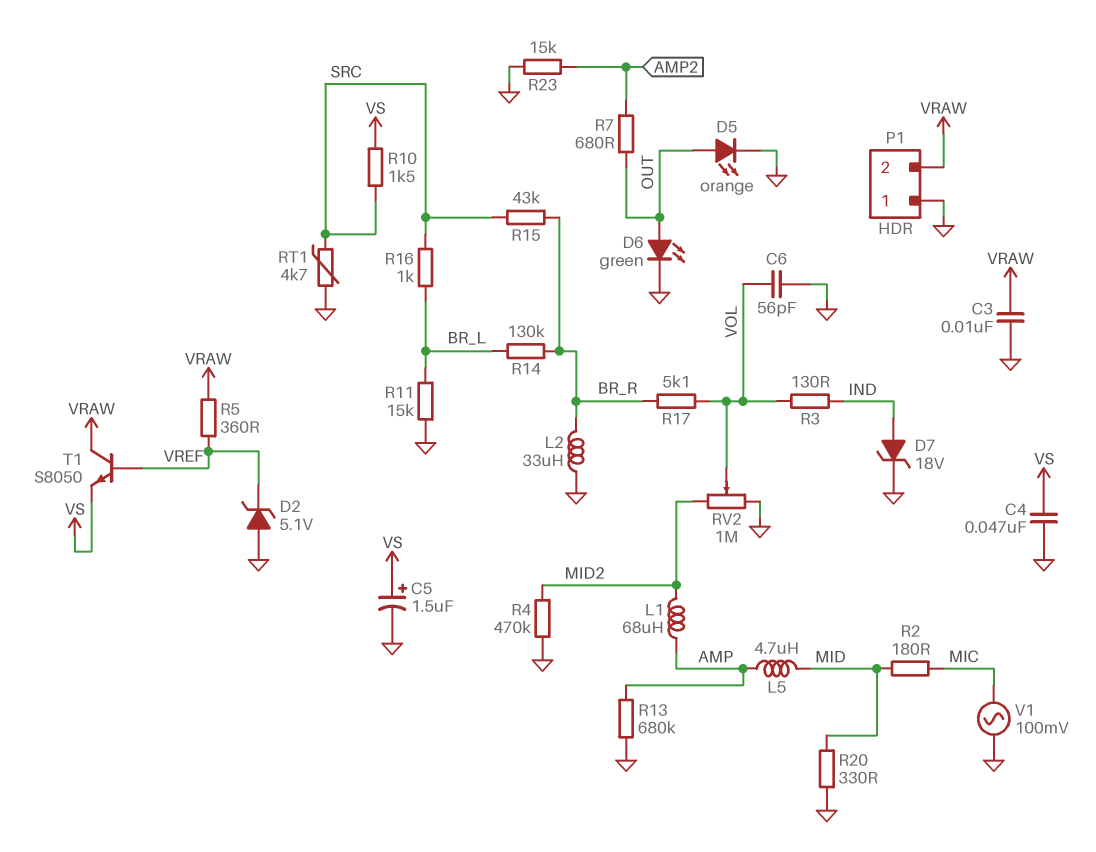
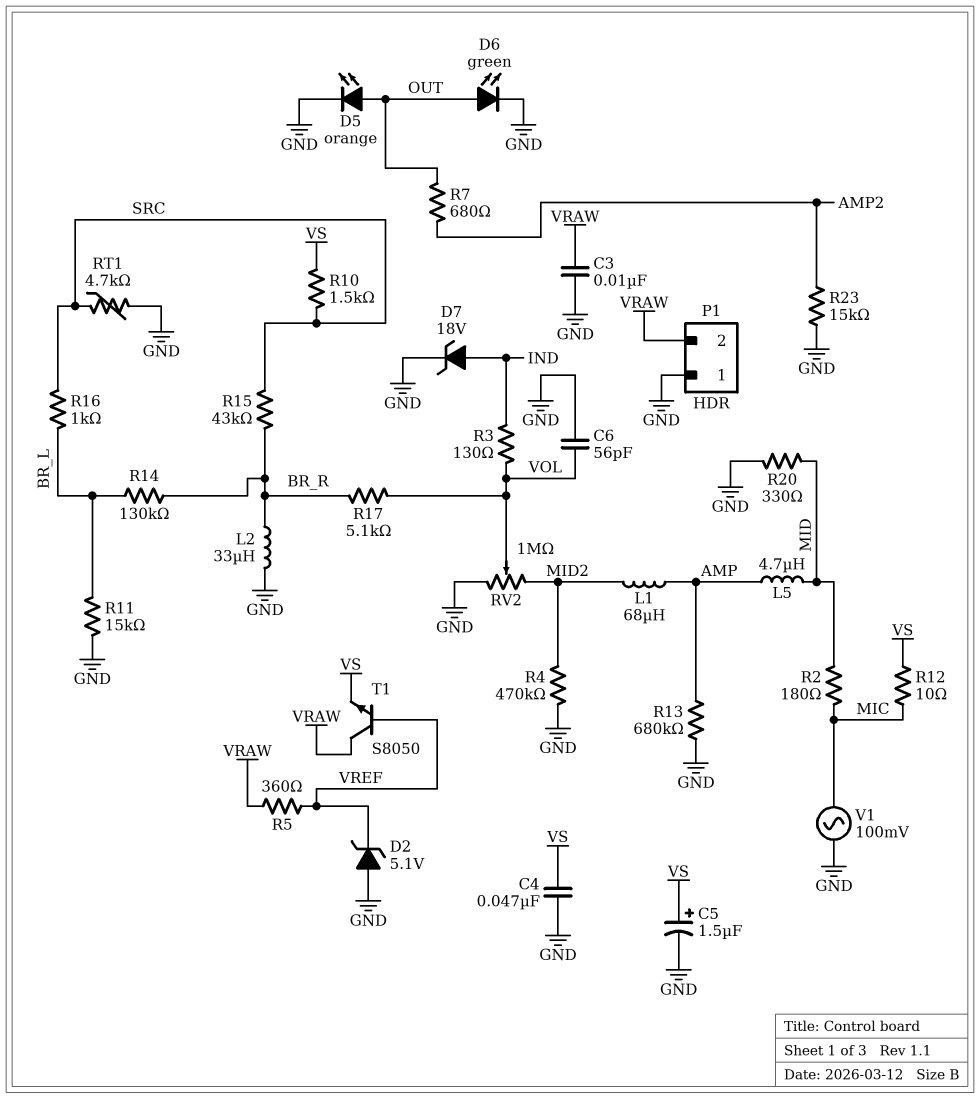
R12: none -> 10 (MIC, VS)

